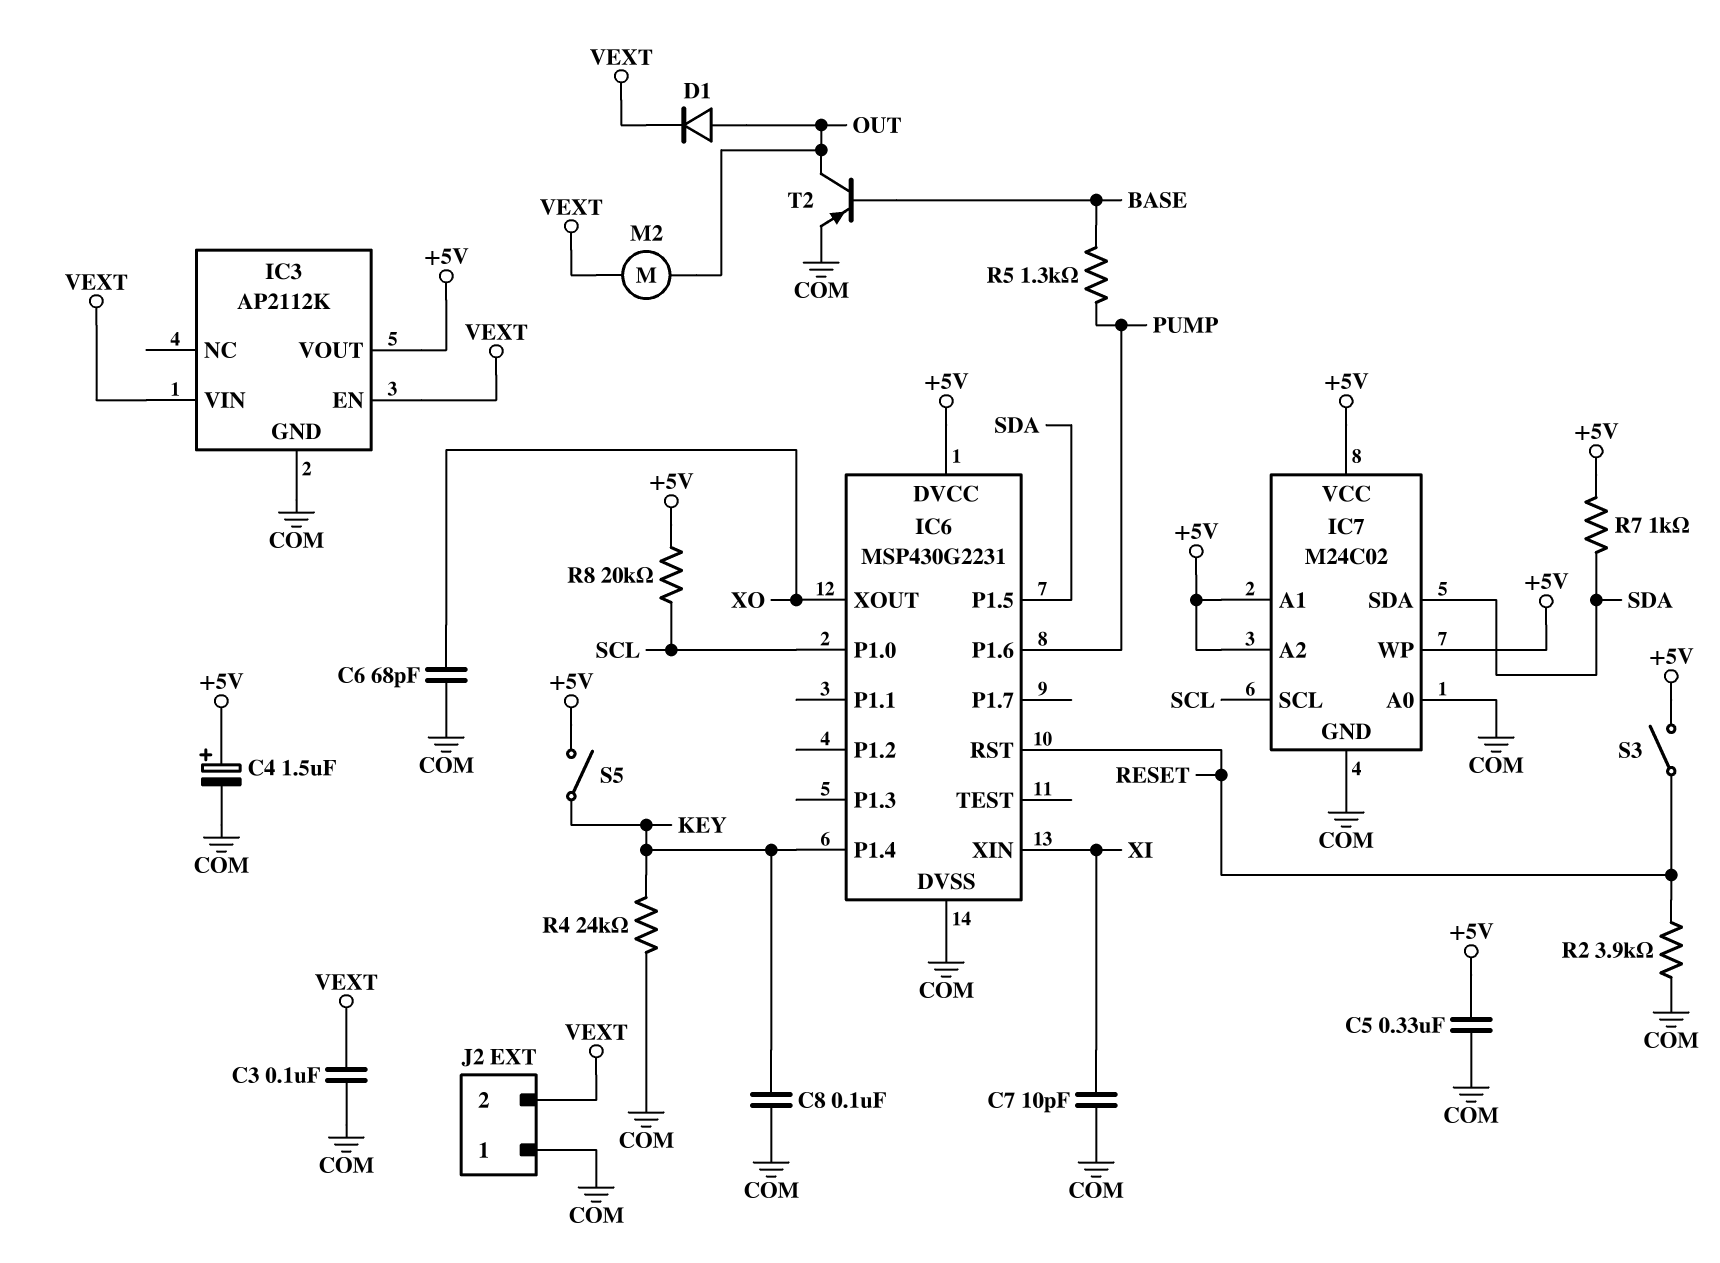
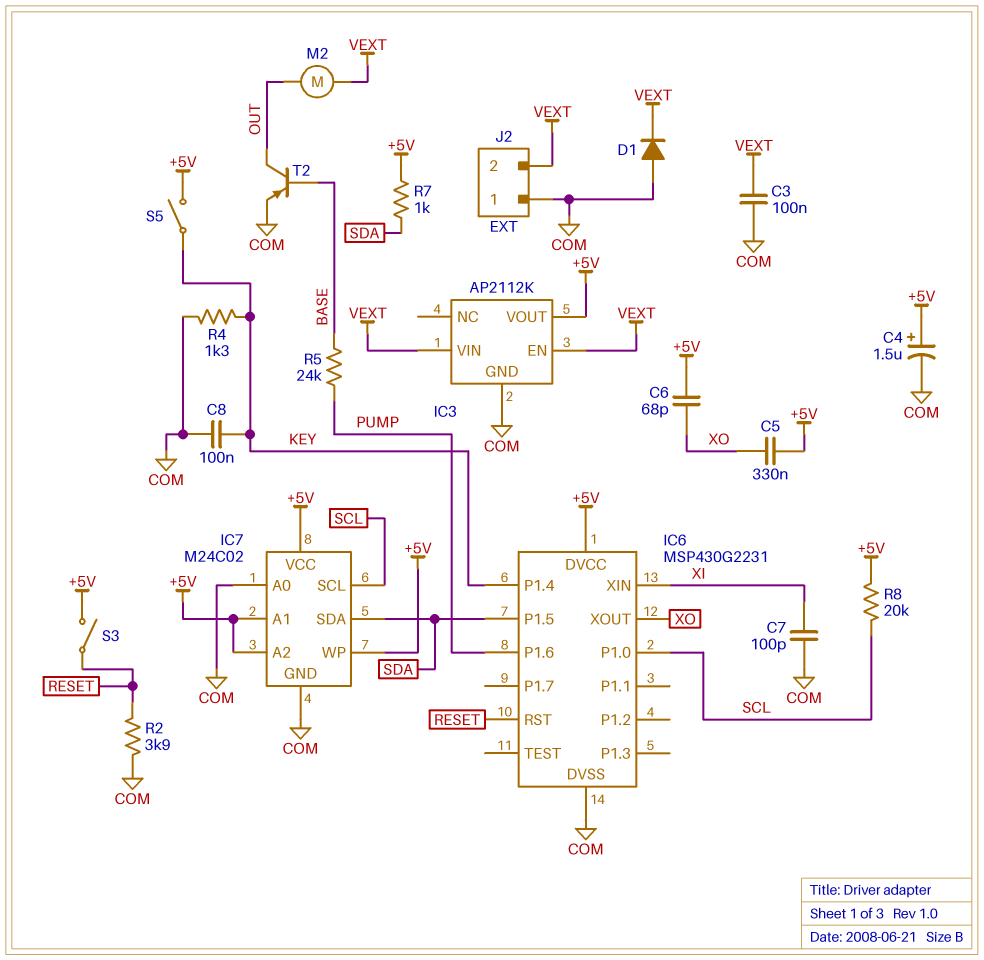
C5: 330nF (+5V, COM) -> 330nF (+5V, XO)
C6: 68pF (COM, XO) -> 68pF (+5V, XO)
C7: 10pF (COM, XI) -> 100pF (COM, XI)
D1: diode (A OUT, K VEXT) -> diode (A COM, K VEXT)
R4: 24k (COM, KEY) -> 1.3k (COM, KEY)
R5: 1.3k (BASE, PUMP) -> 24k (BASE, PUMP)

